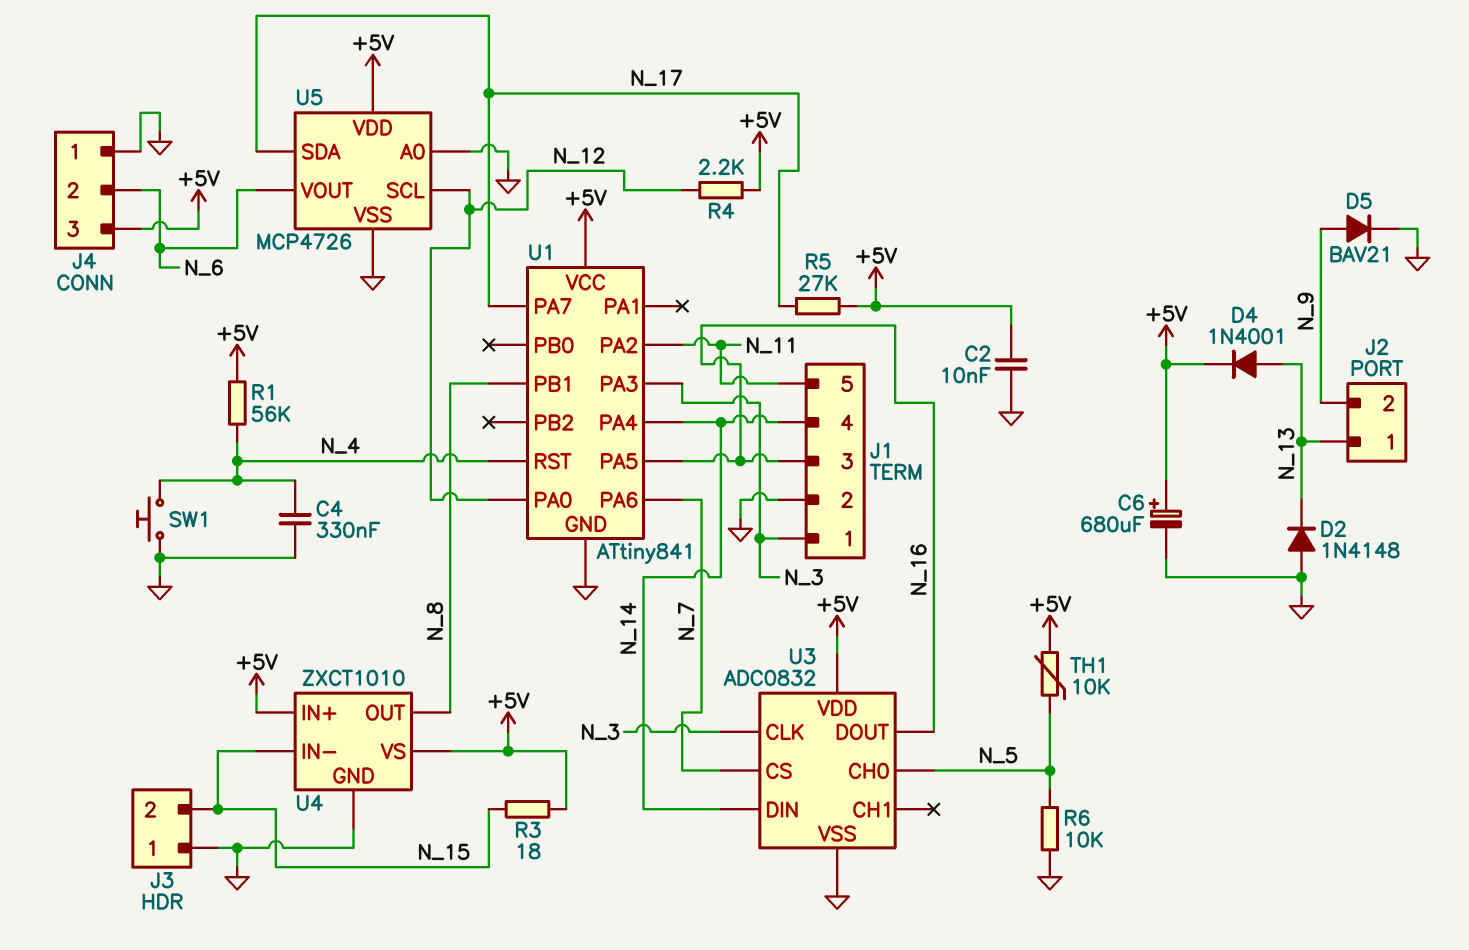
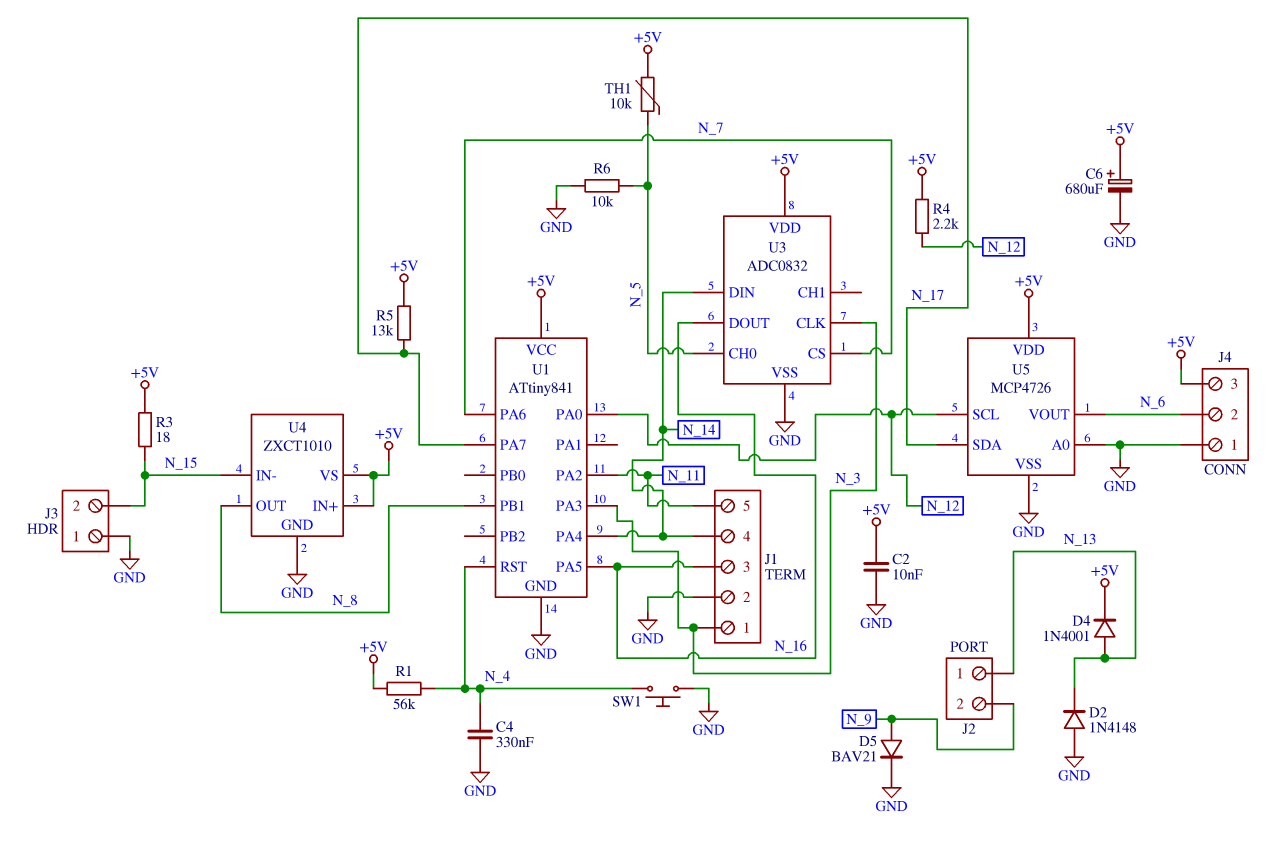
R5: 27k (+5V, N_17) -> 13k (+5V, N_17)

